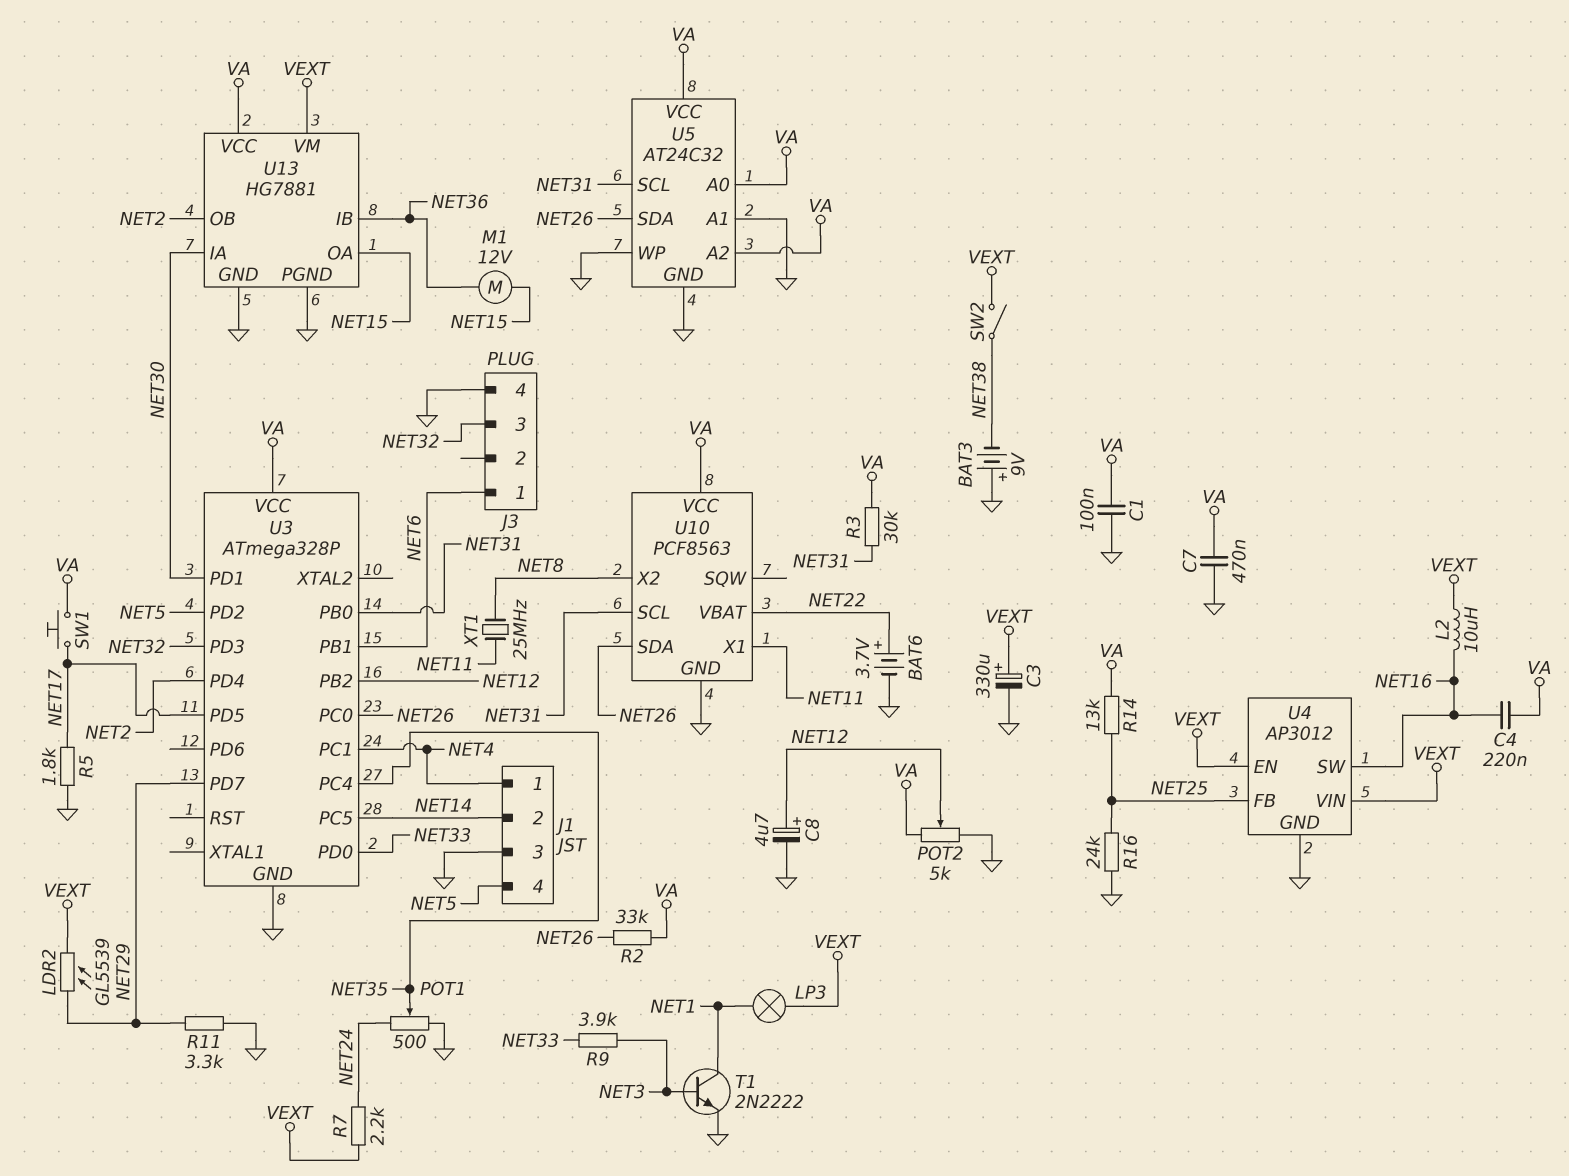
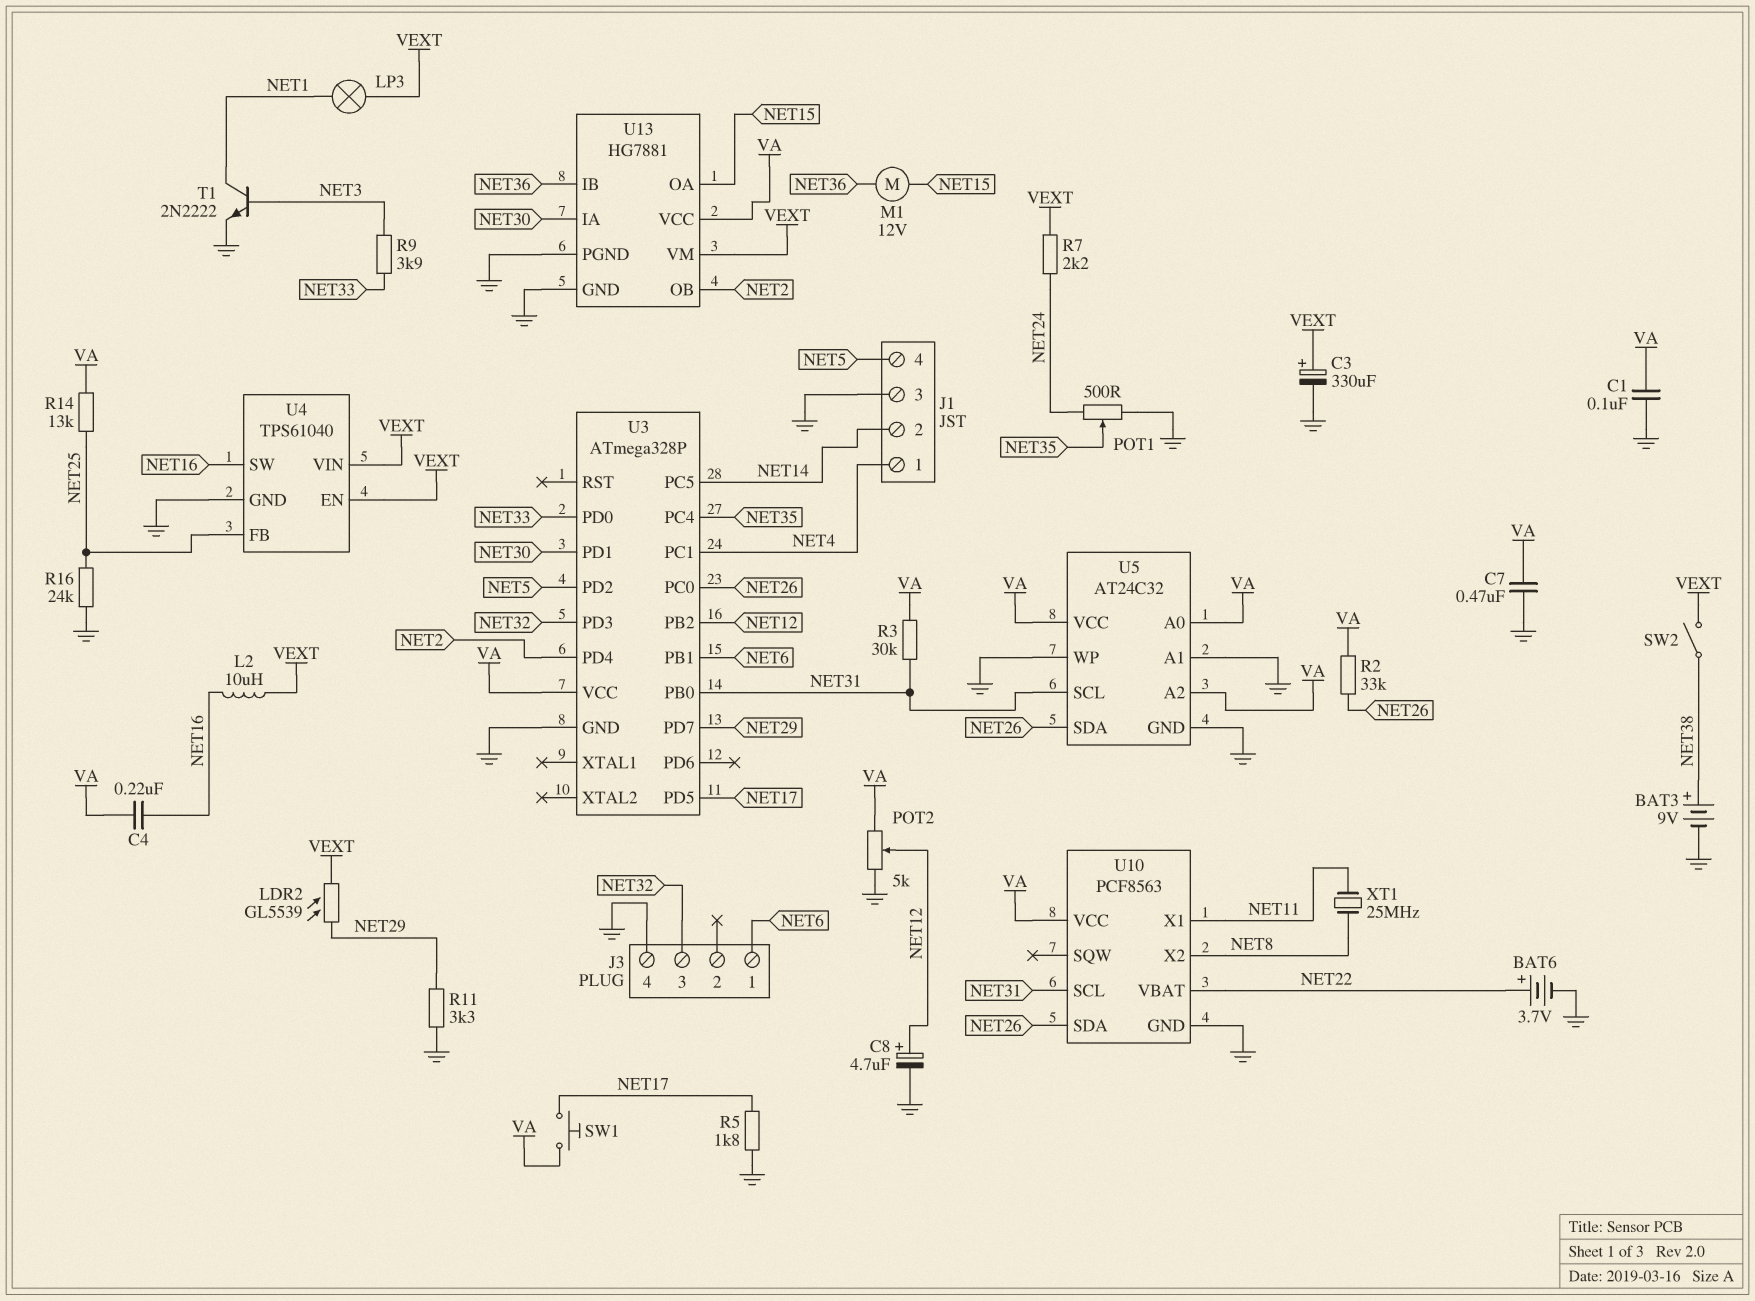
BAT3: 9V (plus GND, minus NET38) -> 9V (plus NET38, minus GND)
U4: AP3012 -> TPS61040

